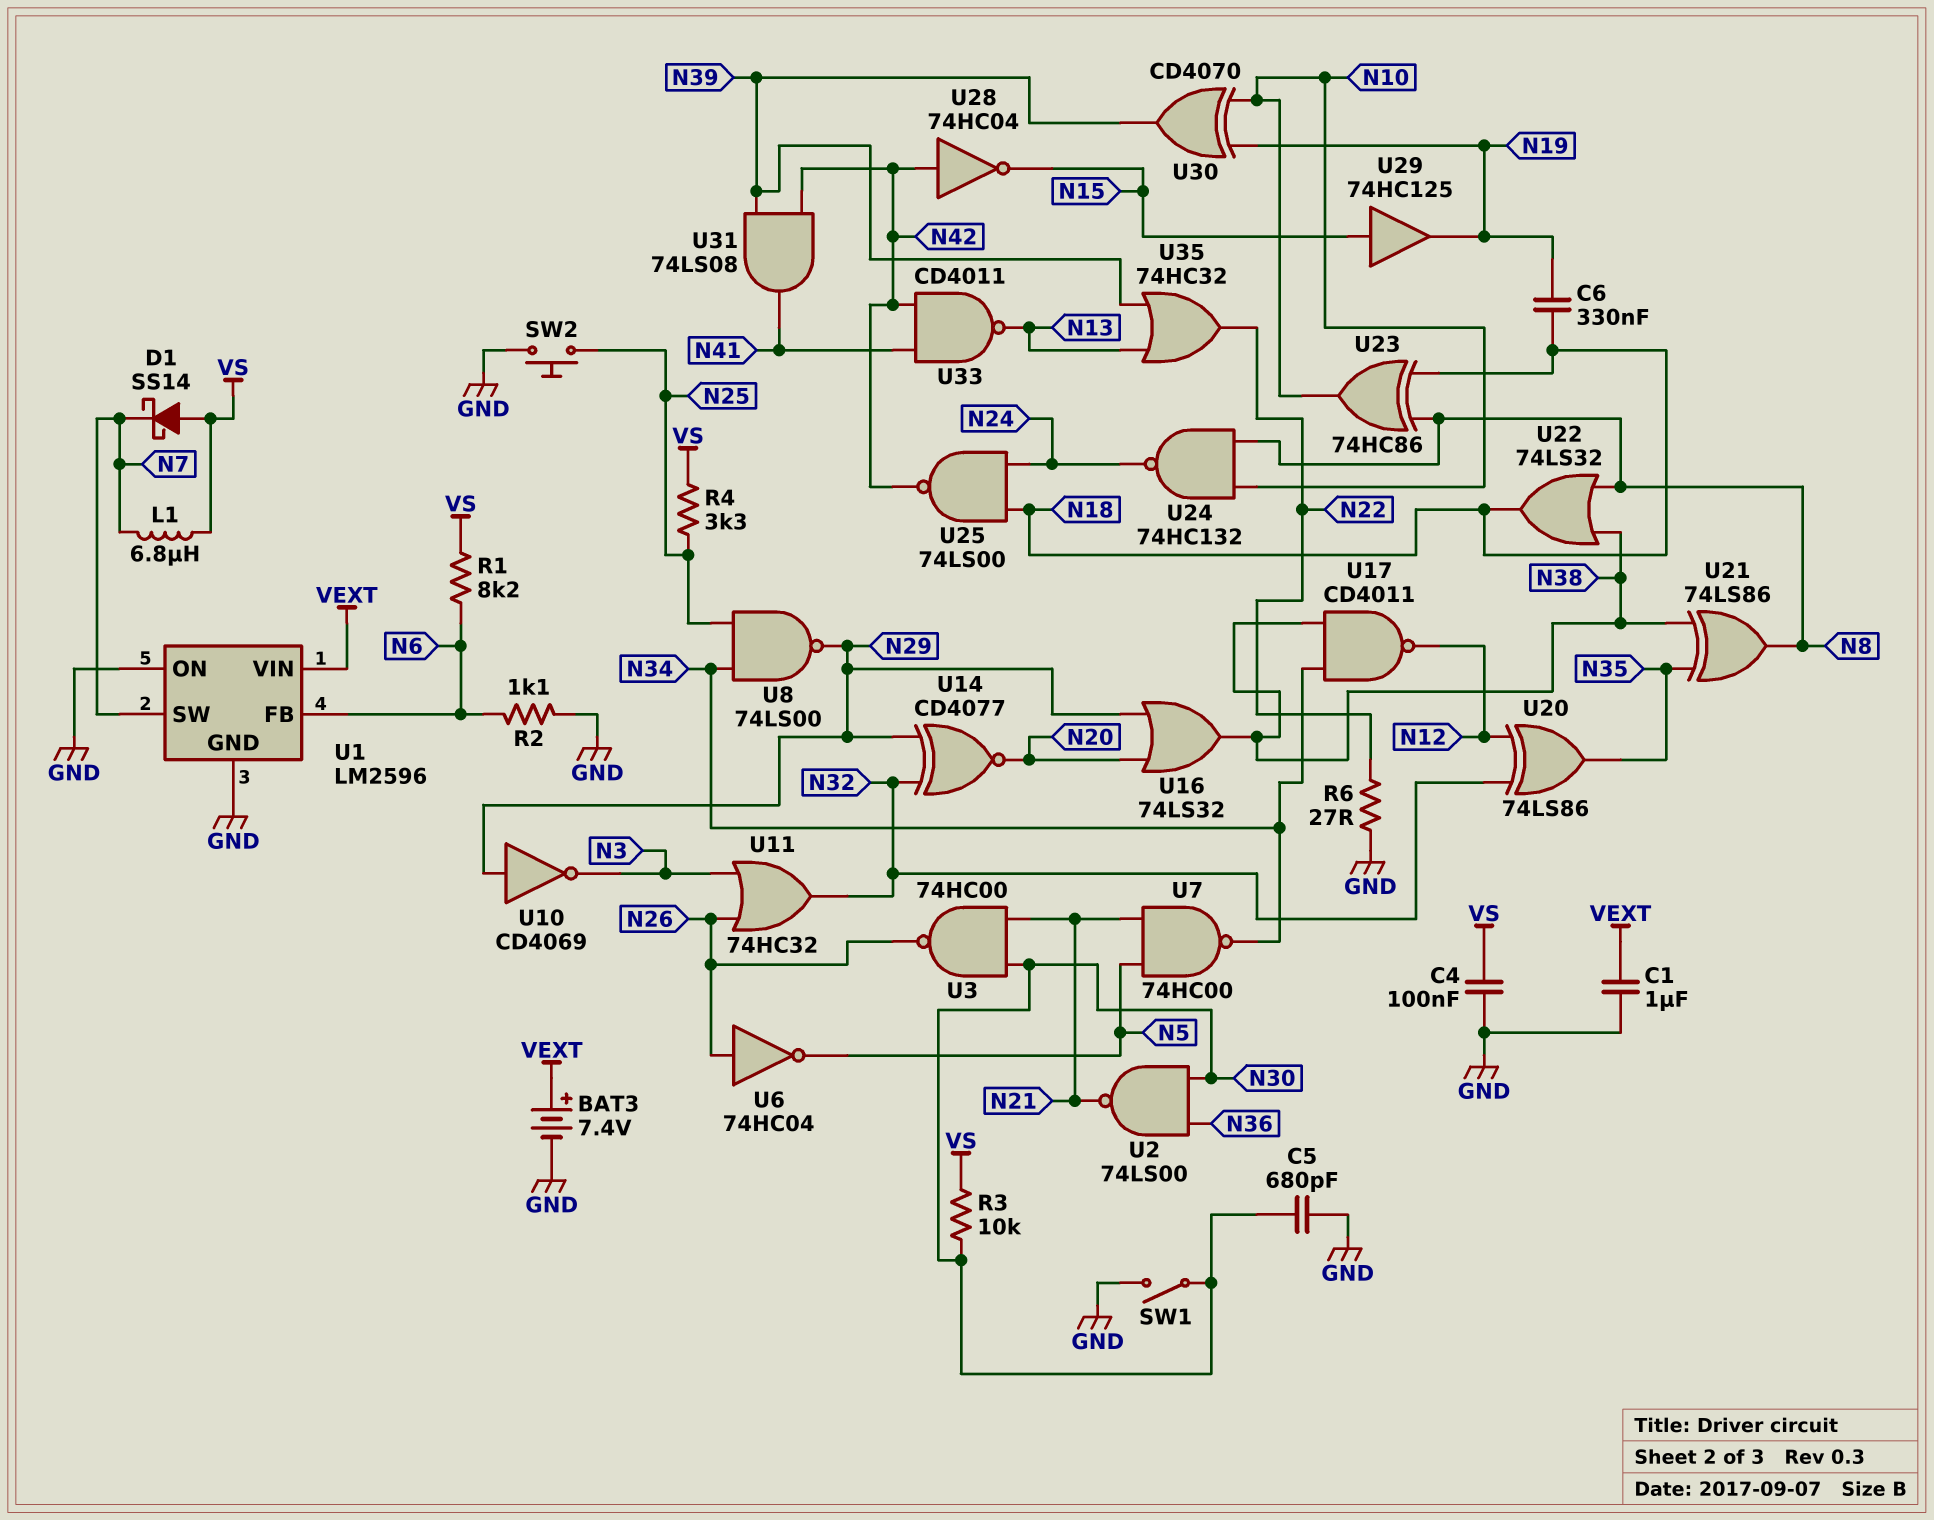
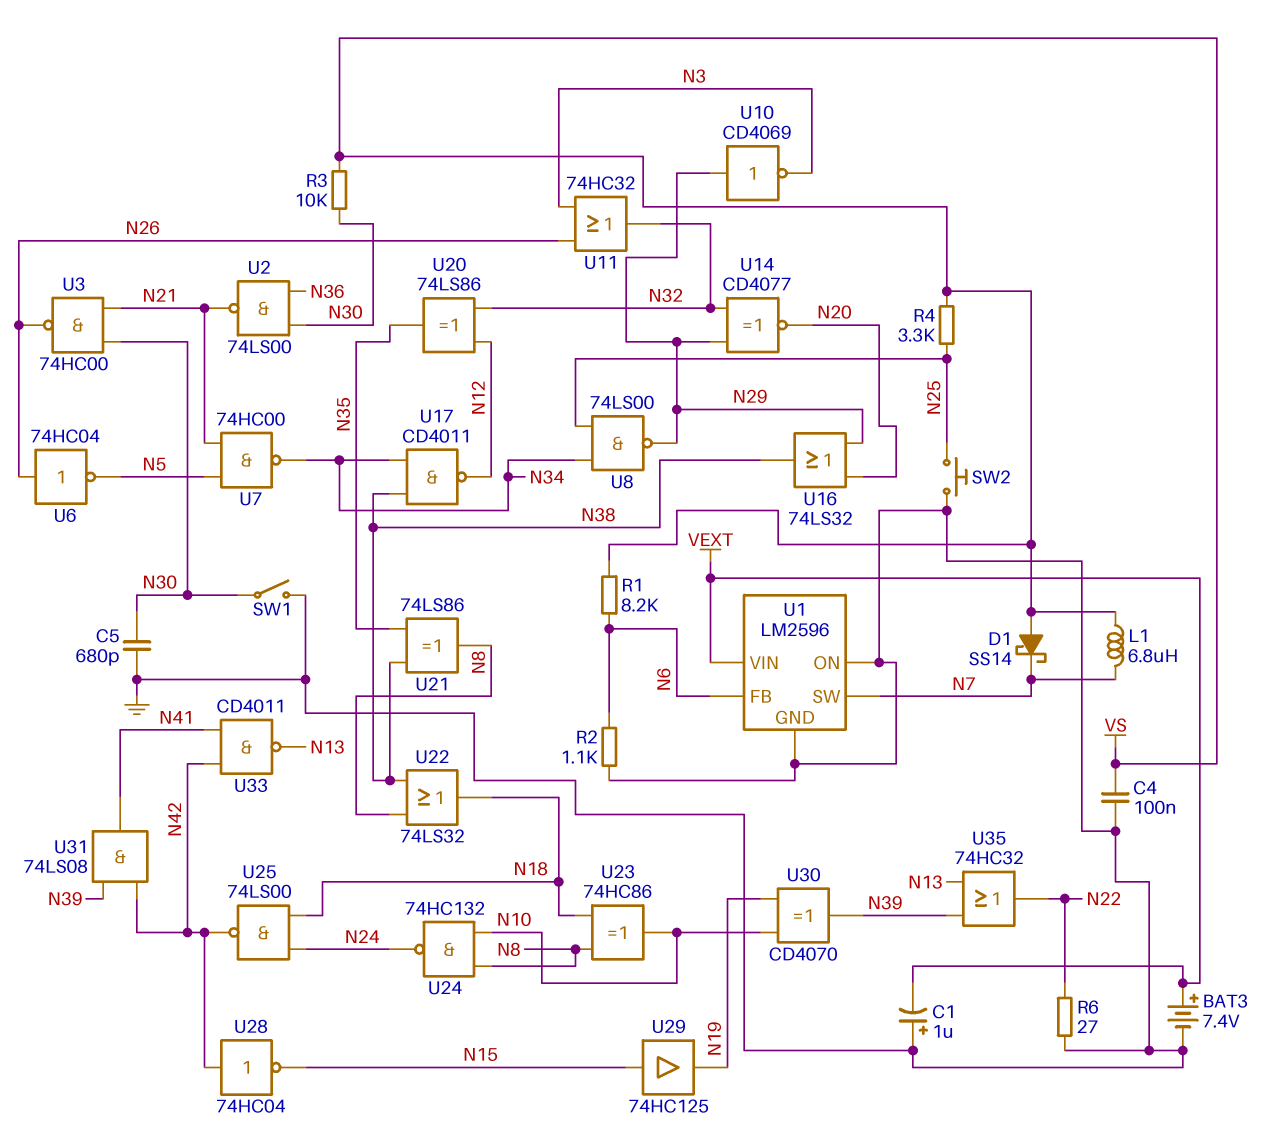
C1: 1uF (GND, VEXT) -> 1uF (plus GND, minus VEXT)
C6: 330nF (N18, N19) -> none

